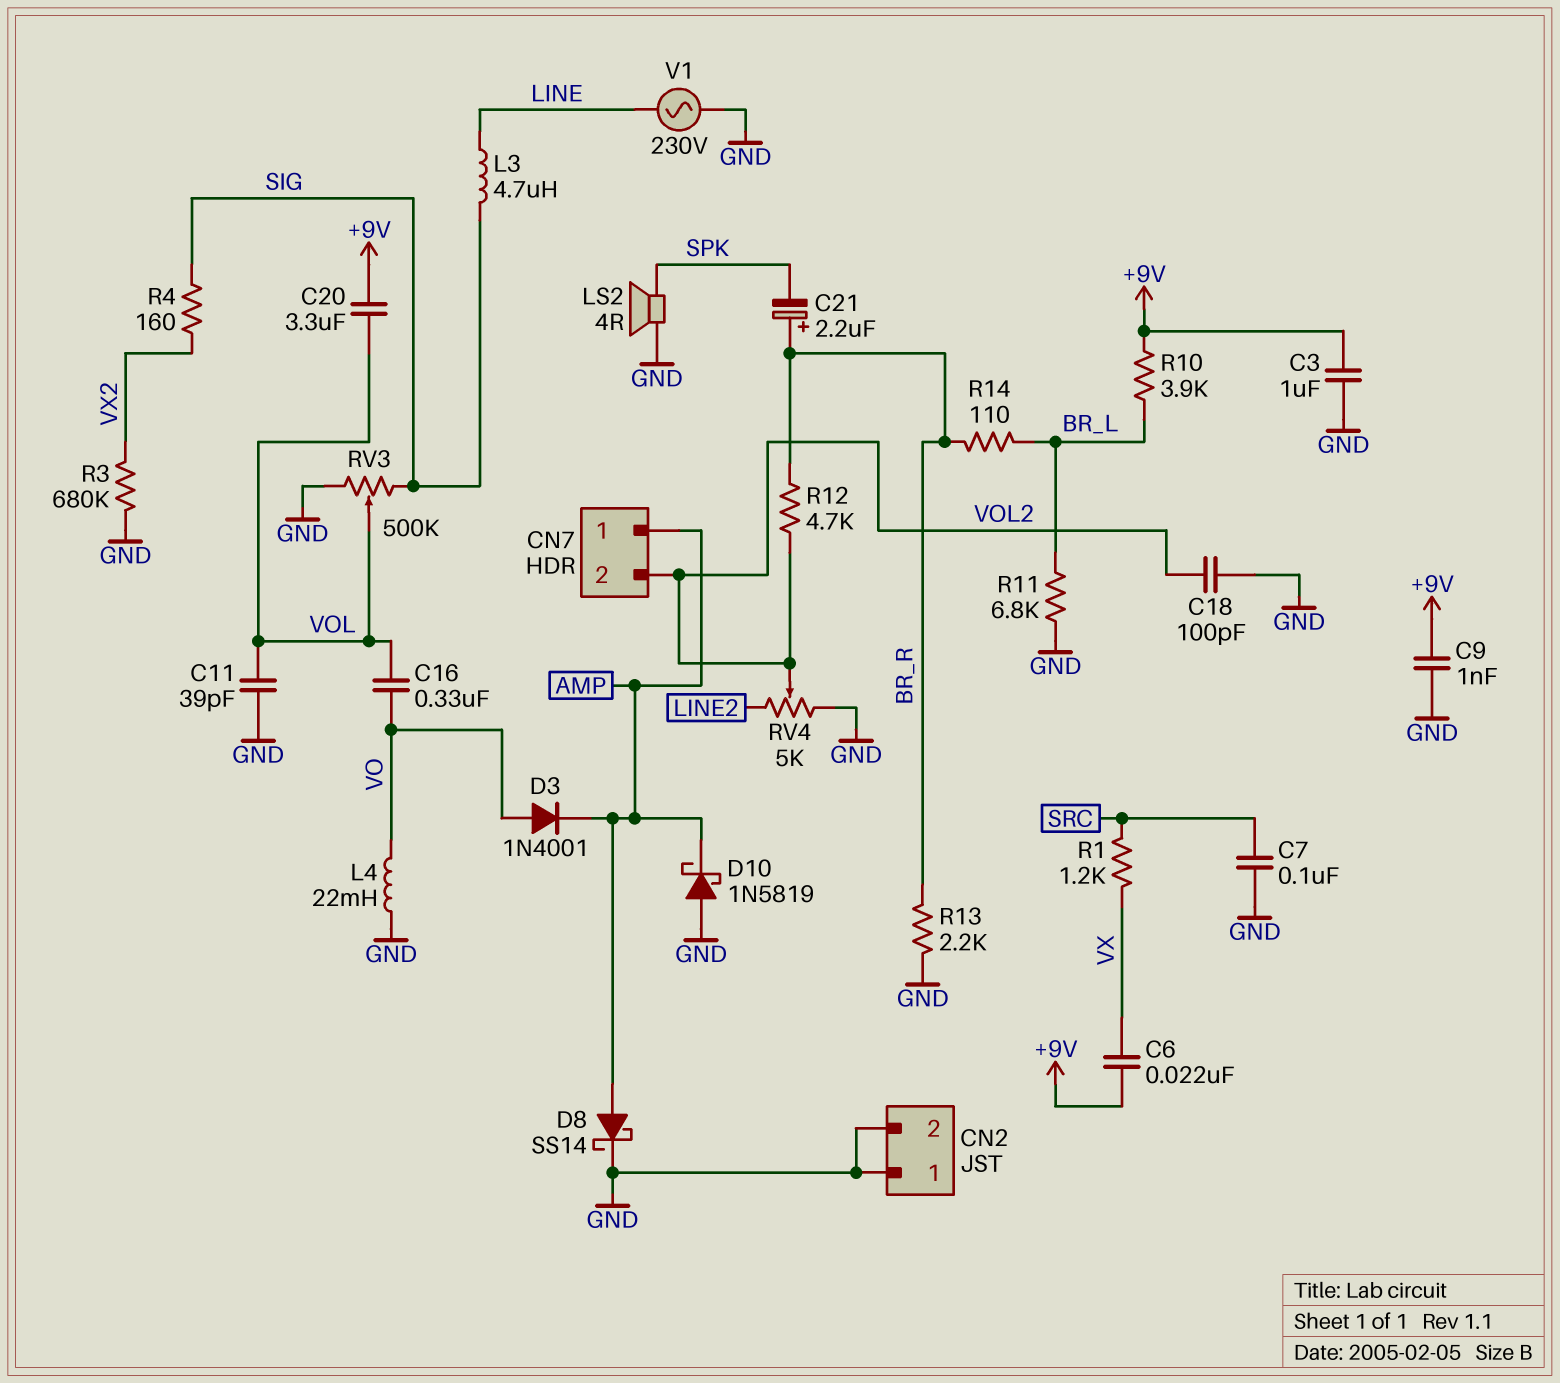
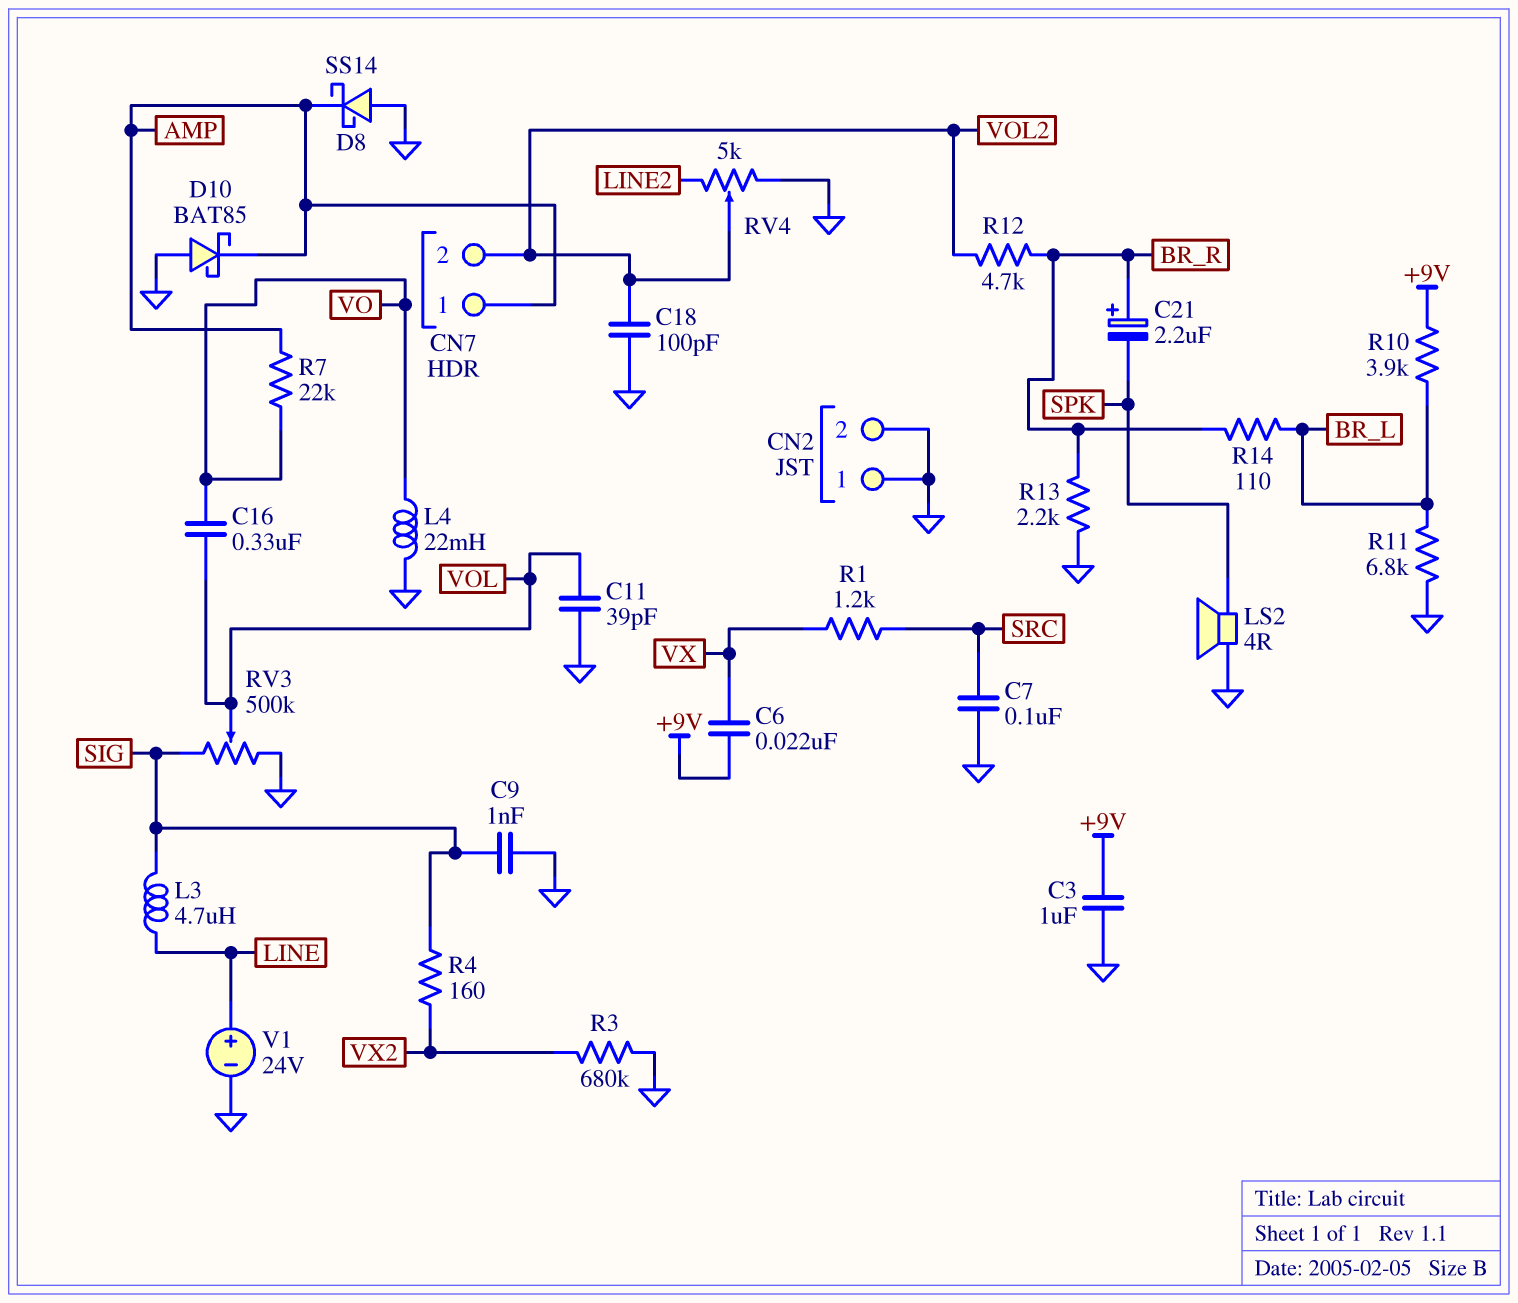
C9: 1nF (+9V, GND) -> 1nF (GND, SIG)
C20: 3.3uF (+9V, VOL) -> none
D3: diode 1N4001 (A VO, K AMP) -> none
D8: schottky SS14 (A AMP, K GND) -> schottky SS14 (A GND, K AMP)
D10: schottky 1N5819 (A GND, K AMP) -> schottky BAT85 (A GND, K AMP)
R7: none -> 22k (AMP, VO)
V1: AC 230V (GND, LINE) -> 24V (plus LINE, minus GND)

